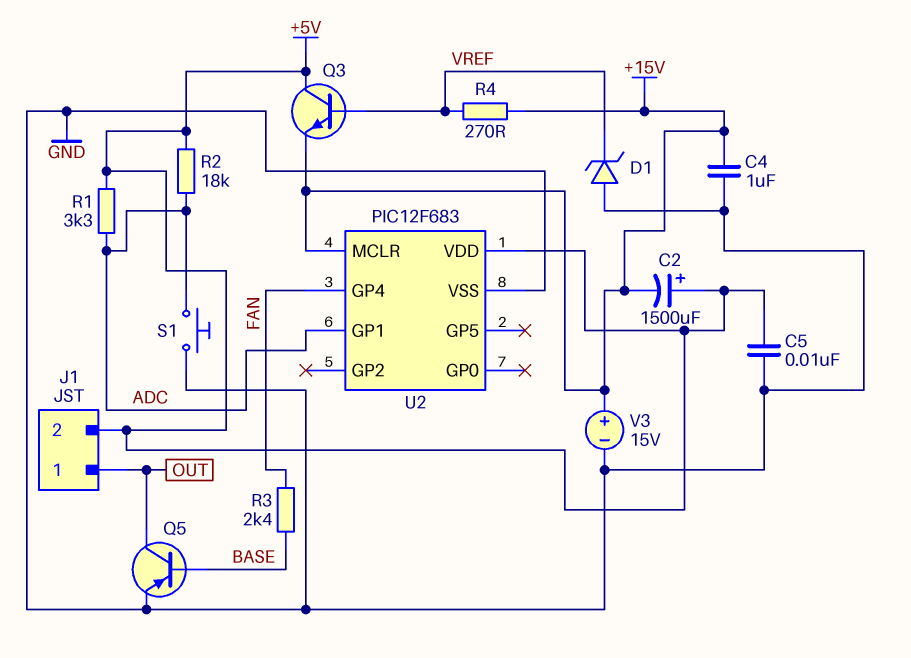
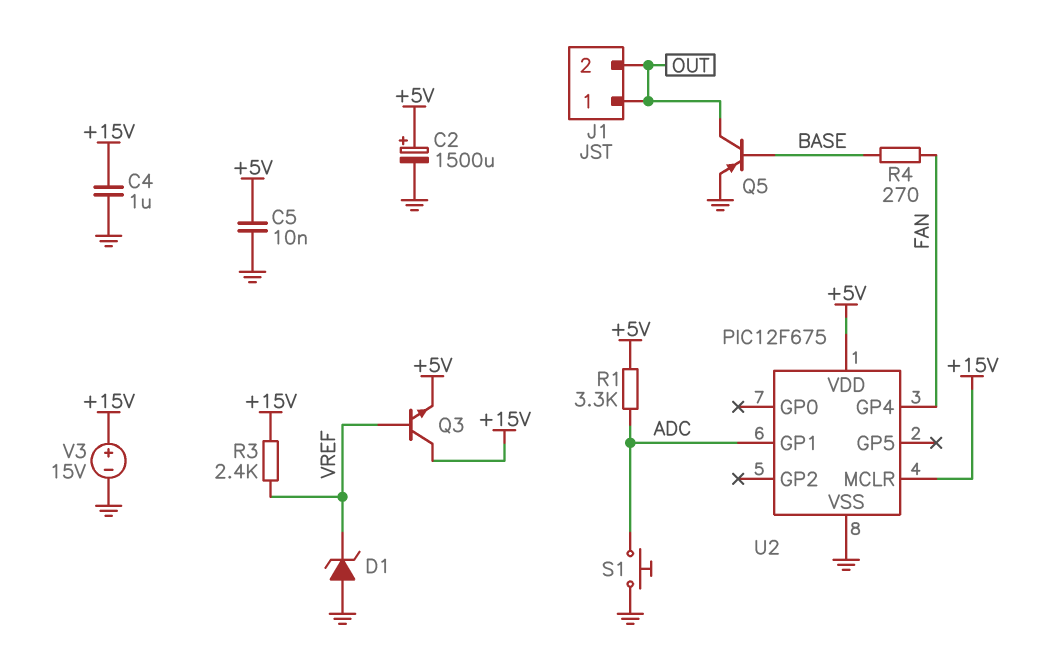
C2: 1500uF (plus +5V, minus +15V) -> 1500uF (plus +5V, minus GND)
J1 pin 2: +5V -> OUT
Q3: NPN (B VREF, C +5V, E +15V) -> NPN (B VREF, C +15V, E +5V)
R2: 18k (+5V, ADC) -> none
R3: 2.4k (BASE, FAN) -> 2.4k (+15V, VREF)
R4: 270 (+15V, VREF) -> 270 (BASE, FAN)
U2: PIC12F683 -> PIC12F675

